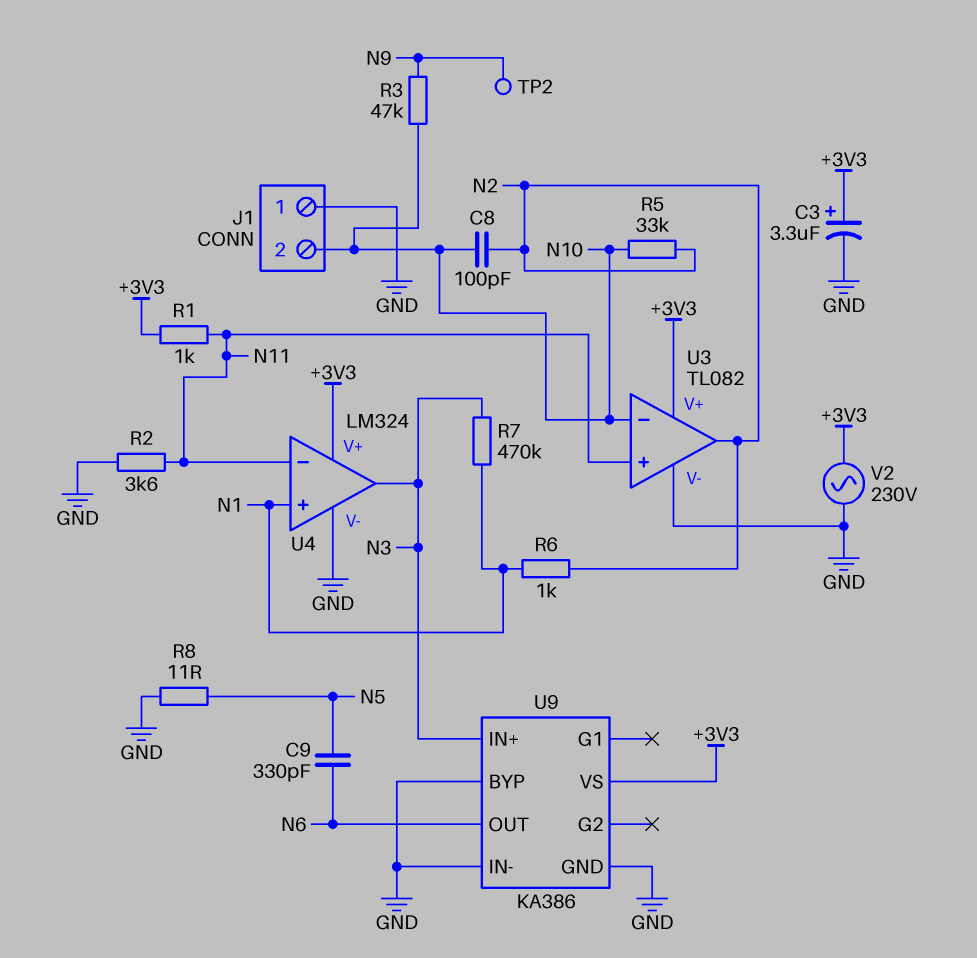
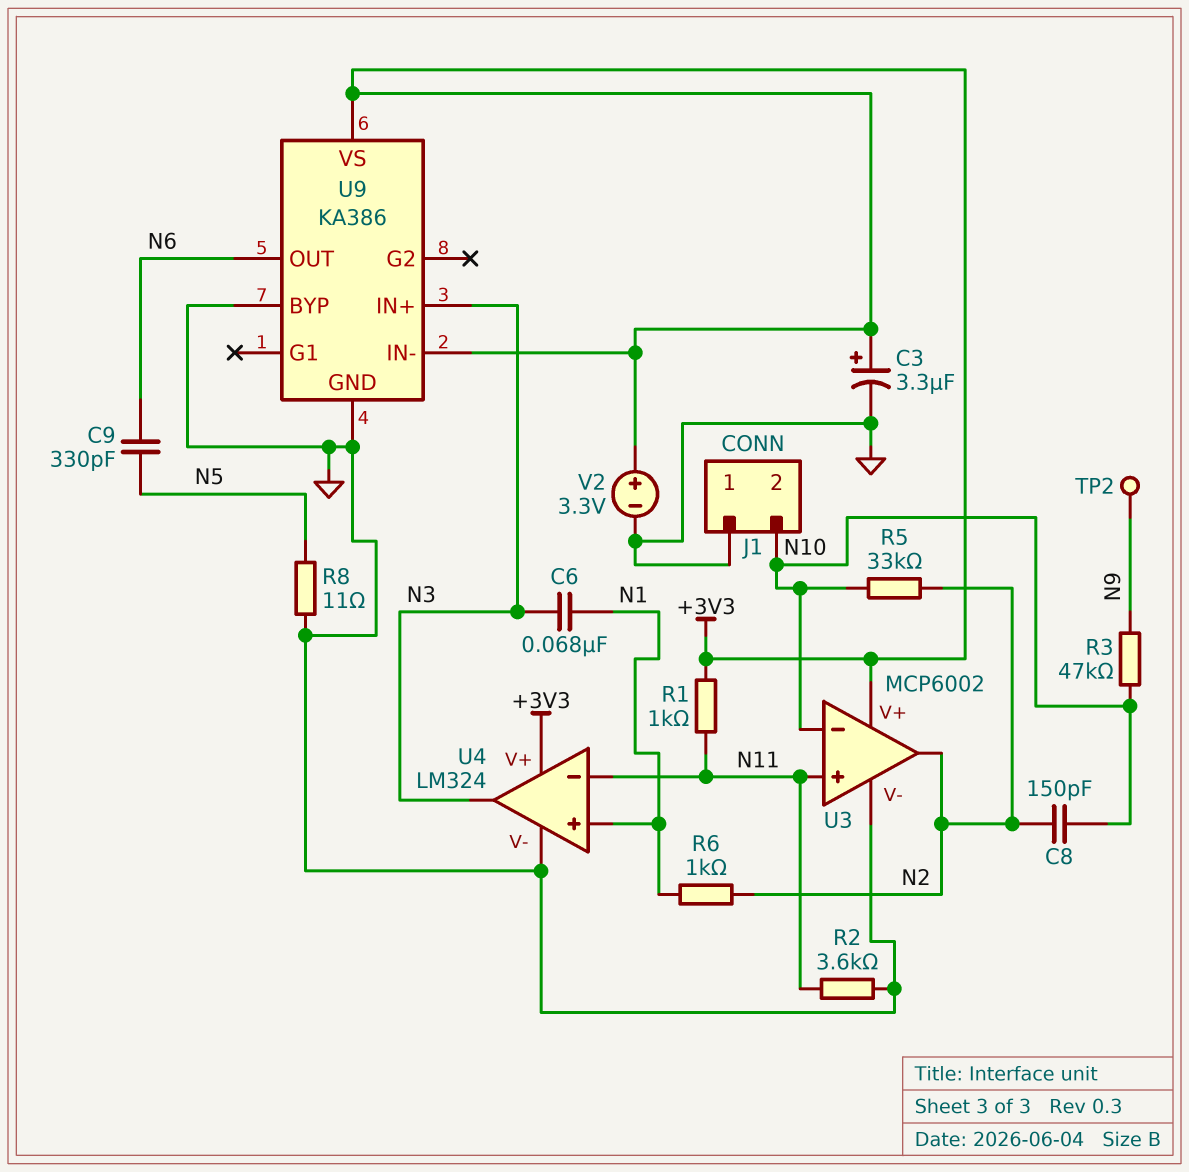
C6: none -> 68nF (N1, N3)
C8: 100pF (N2, N10) -> 150pF (N2, N10)
R7: 470k (N1, N3) -> none
U3: TL082 -> MCP6002
U9 pin IN-: GND -> +3V3
V2: AC 230V (+3V3, GND) -> 3.3V (plus +3V3, minus GND)

